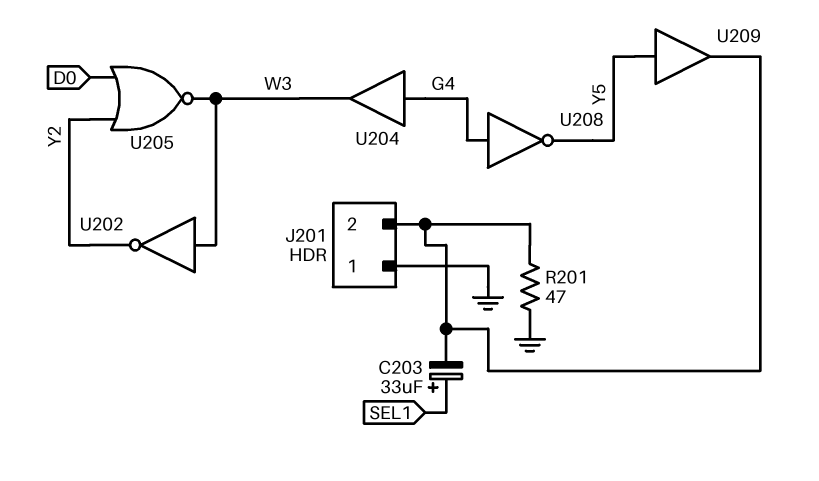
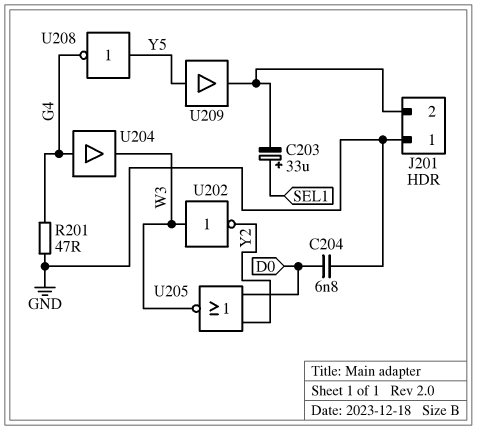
C204: none -> 6.8nF (D0, GND)
R201: 47 (GND, J201/2) -> 47 (G4, GND)
U208: NOT (in G4, out Y5) -> NOT (in Y5, out G4)

